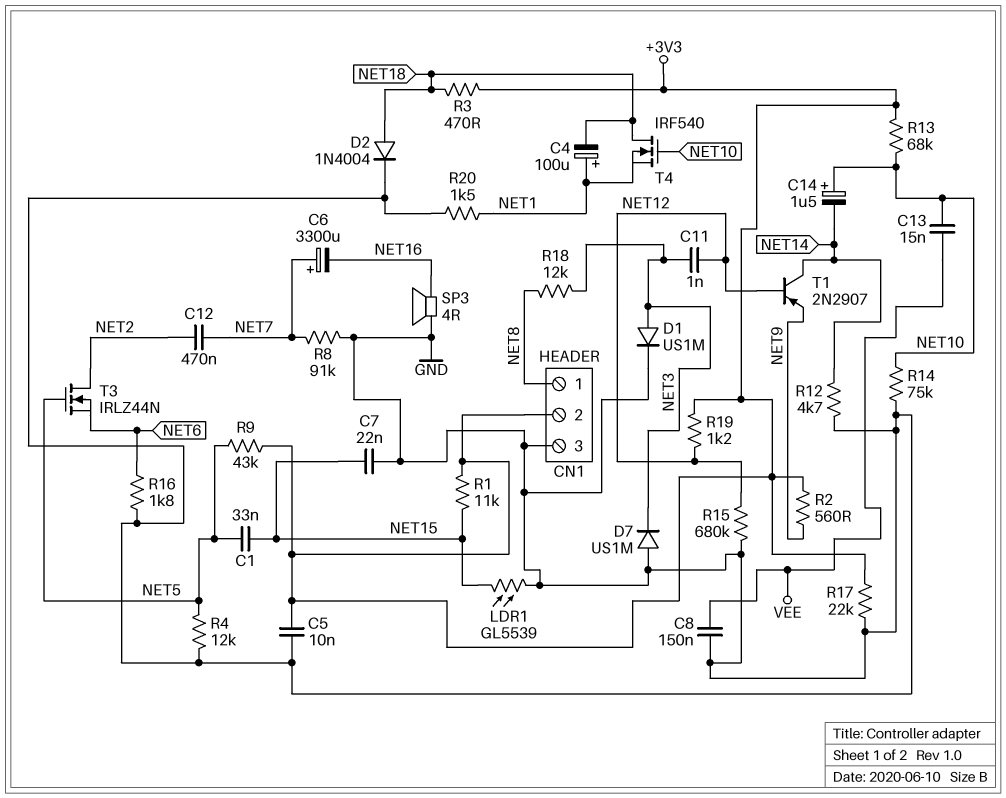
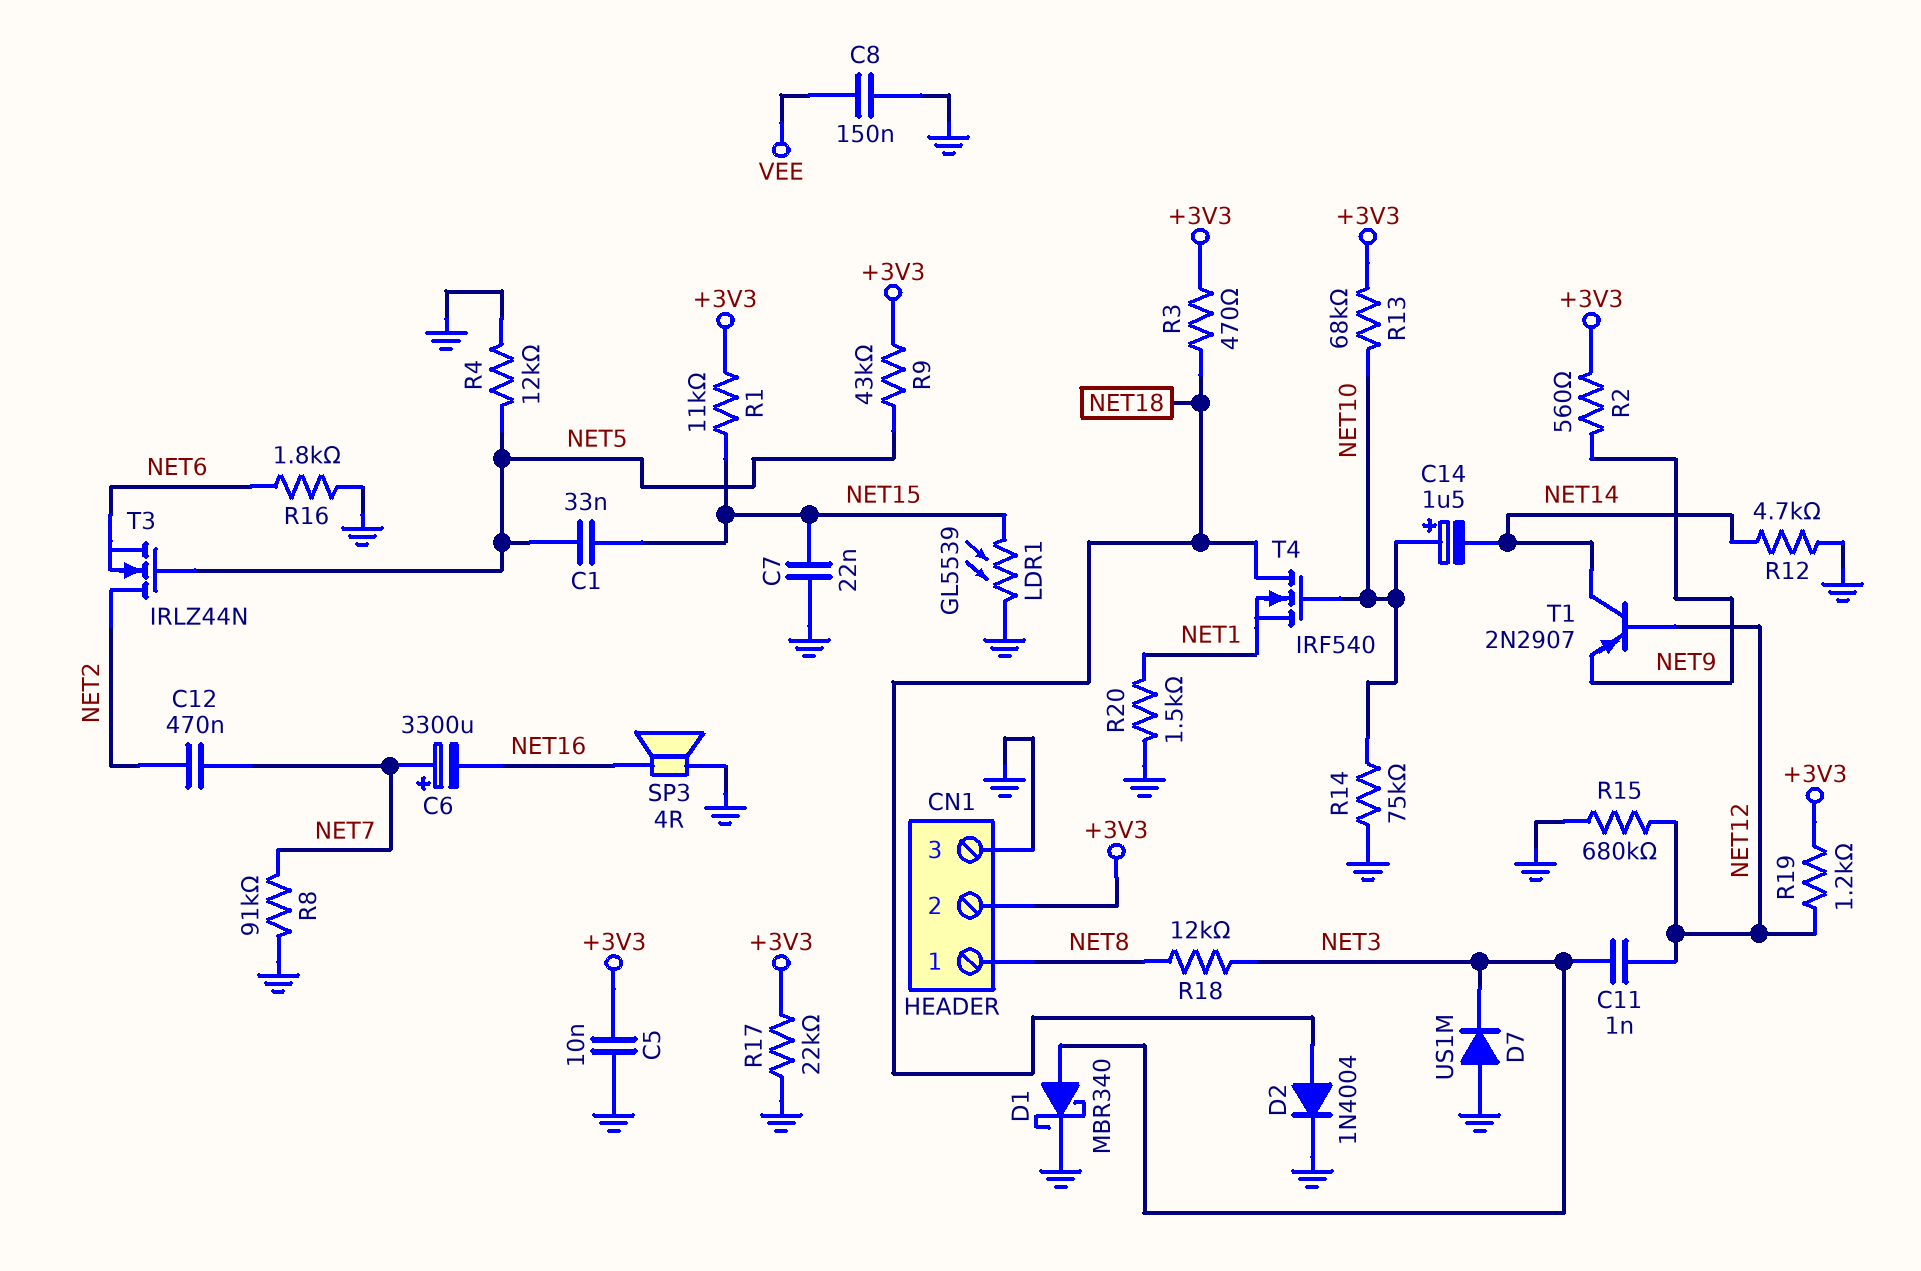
C4: 100uF (plus NET1, minus NET18) -> none
C13: 15nF (NET10, VEE) -> none
D1: diode US1M (A NET3, K GND) -> schottky MBR340 (A NET3, K GND)

